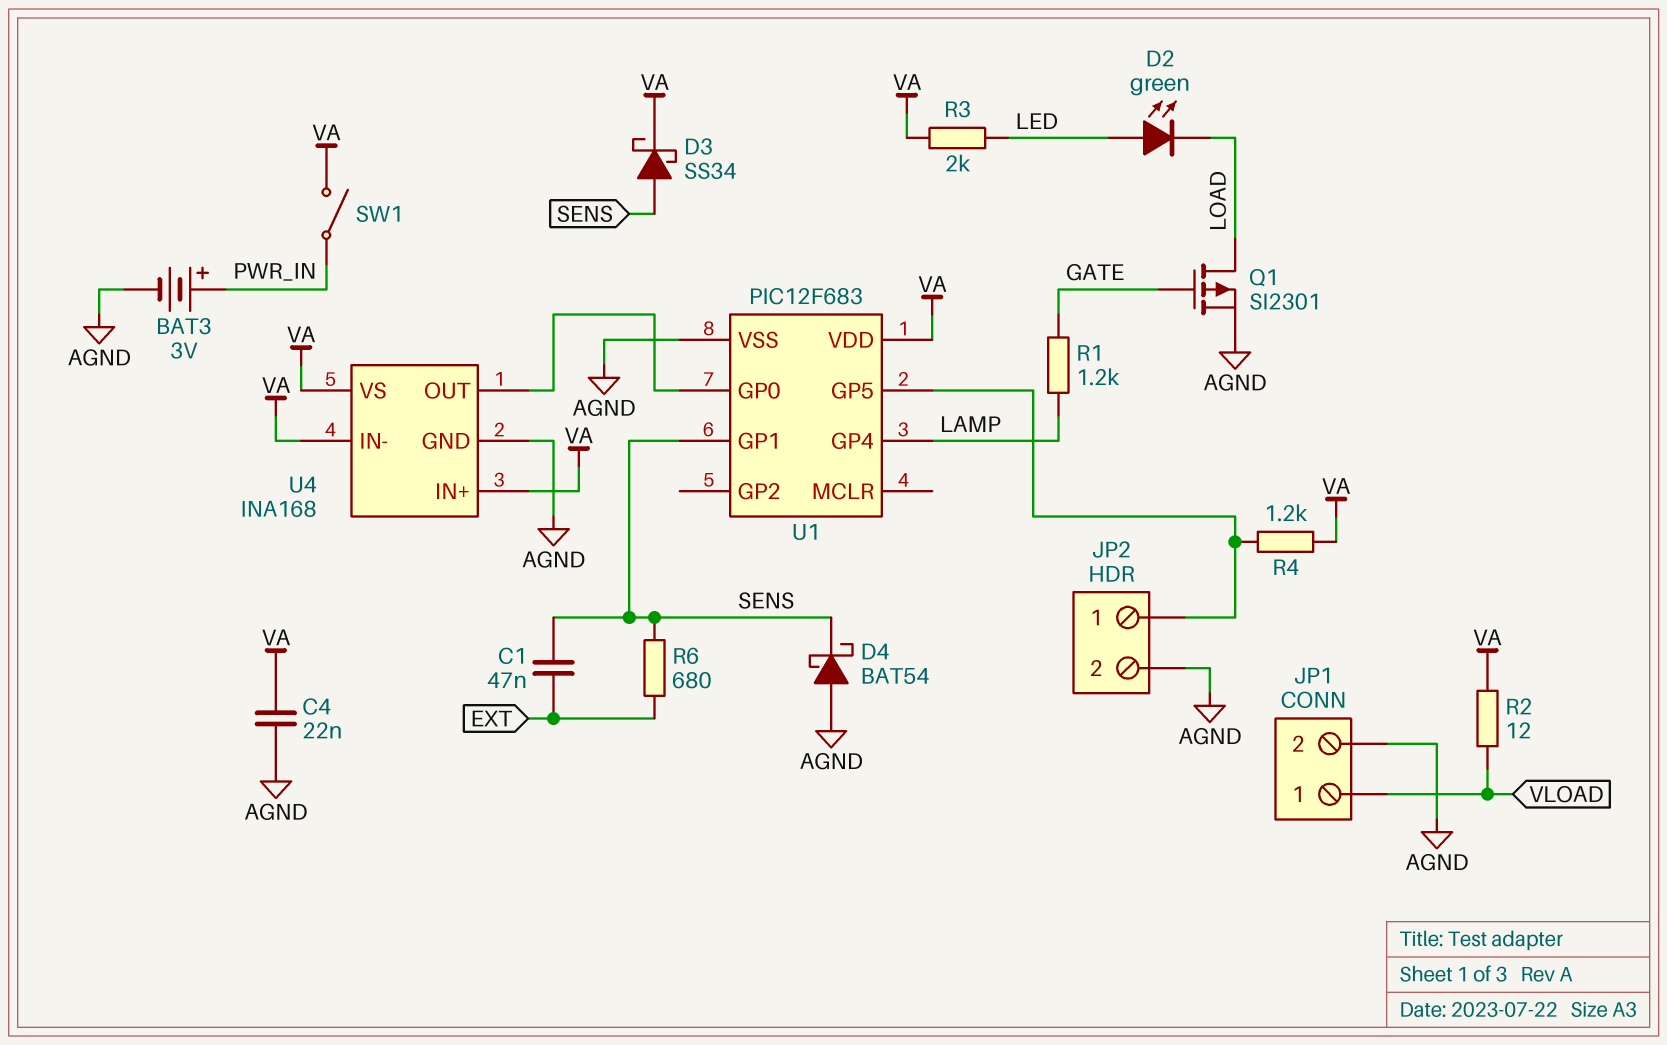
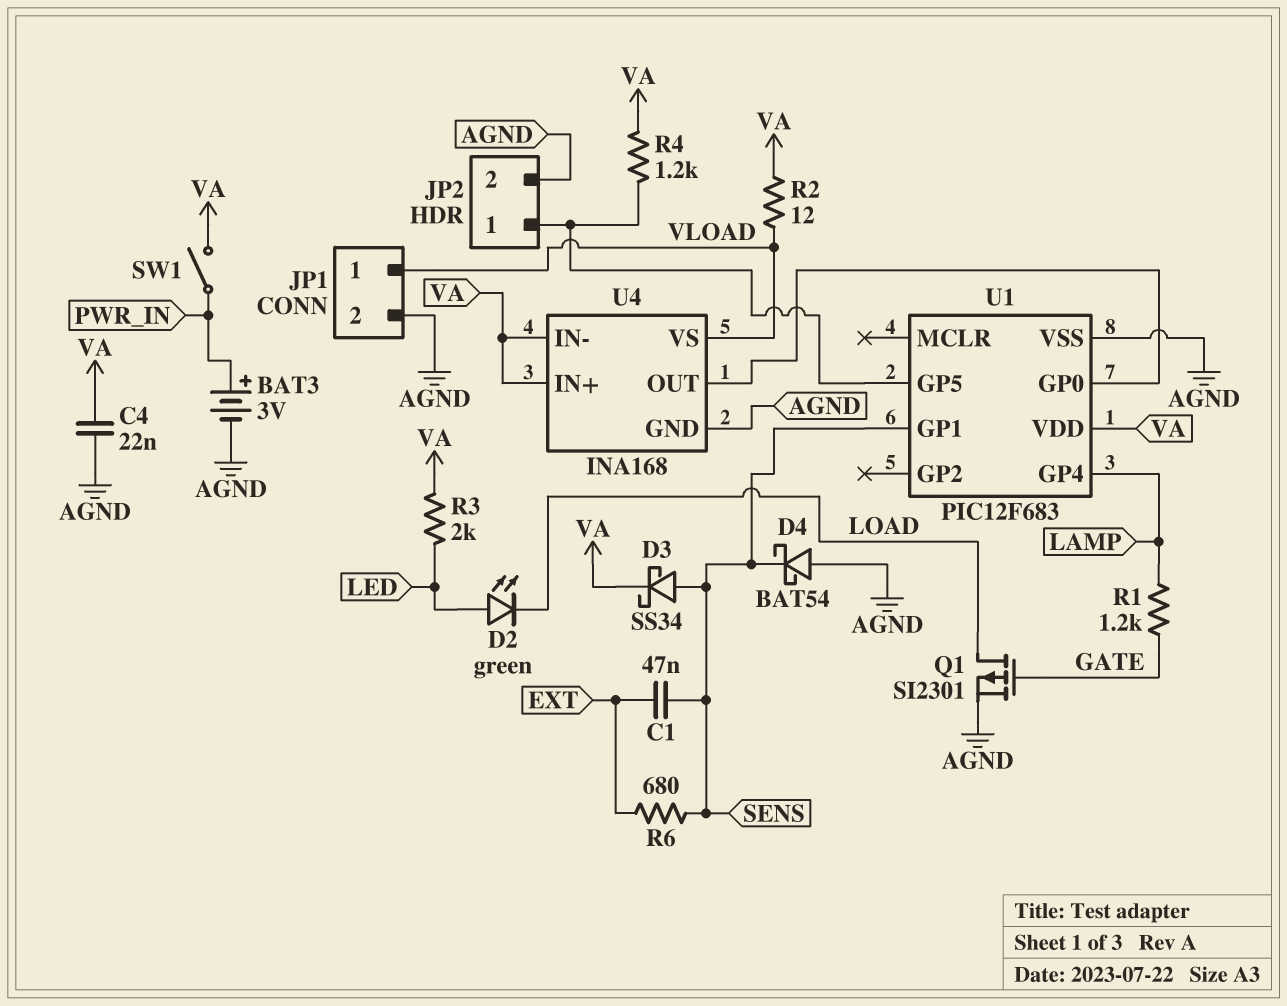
U4 pin VS: VA -> VLOAD

